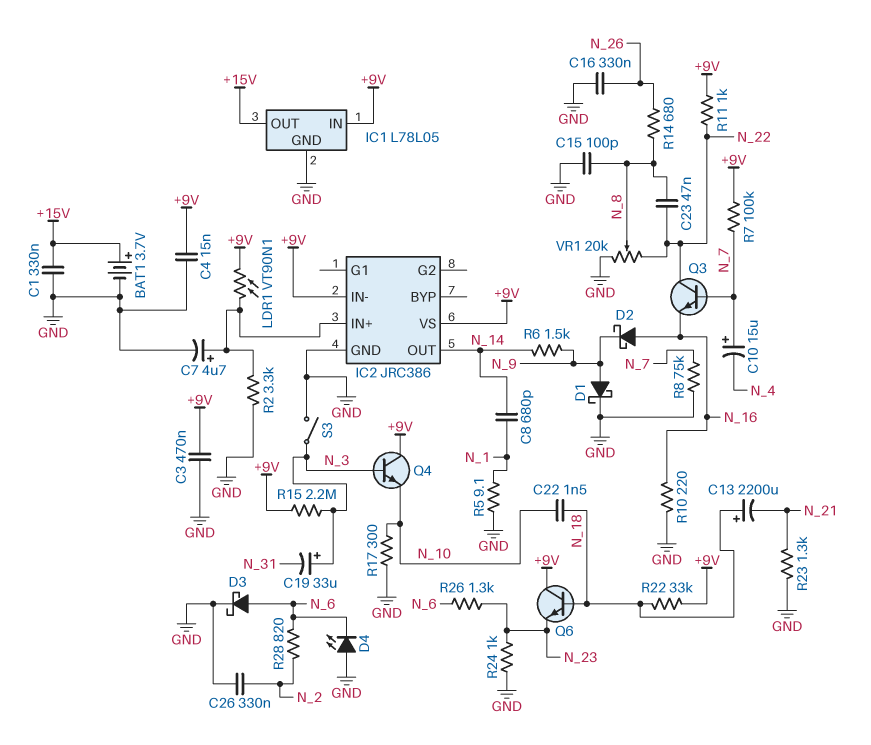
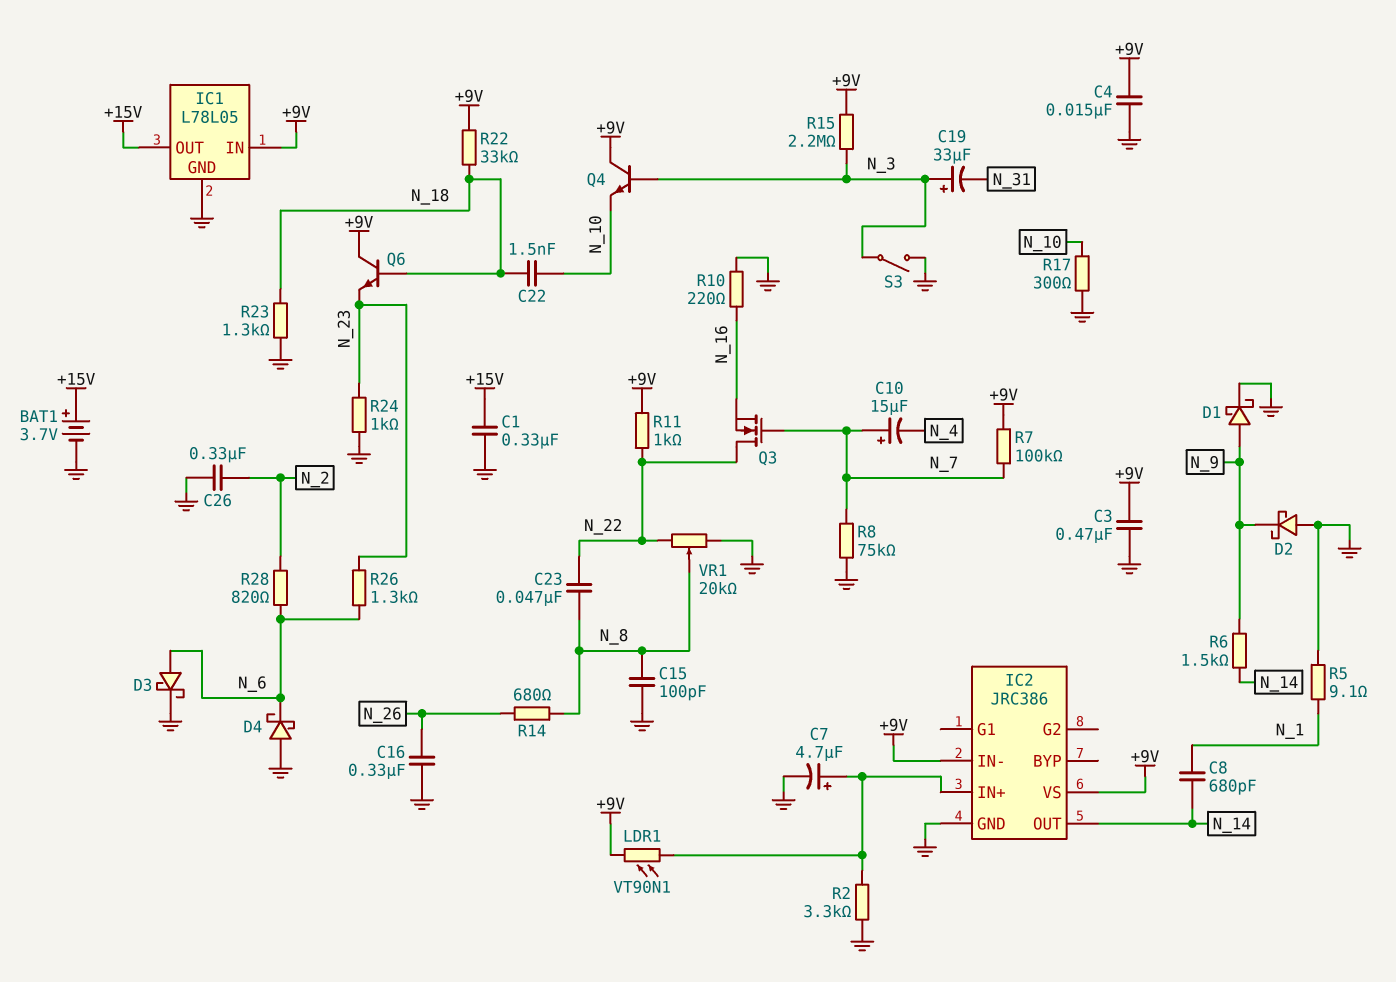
C13: 2200uF (plus N_18, minus N_21) -> none
D2: schottky (A N_16, K N_9) -> schottky (A GND, K N_9)
D4: LED (A GND, K N_6) -> schottky (A GND, K N_6)
Q3: NPN (B N_7, C N_22, E N_16) -> NMOS (G N_7, D N_22, S N_16)
R23: 1.3k (GND, N_21) -> 1.3k (GND, N_18)

